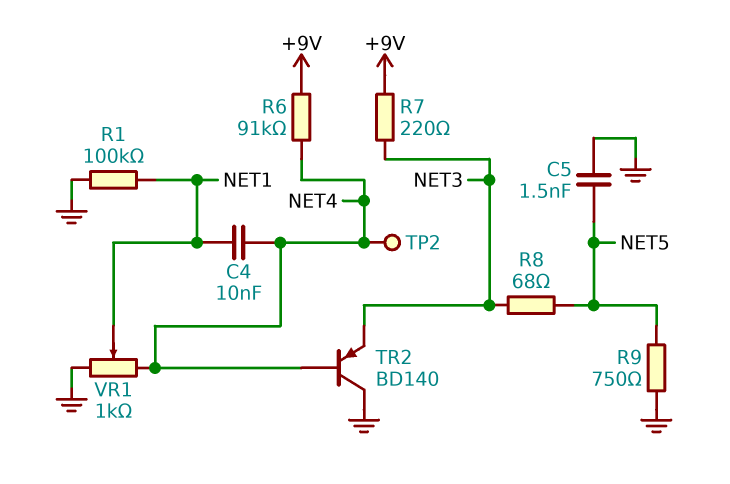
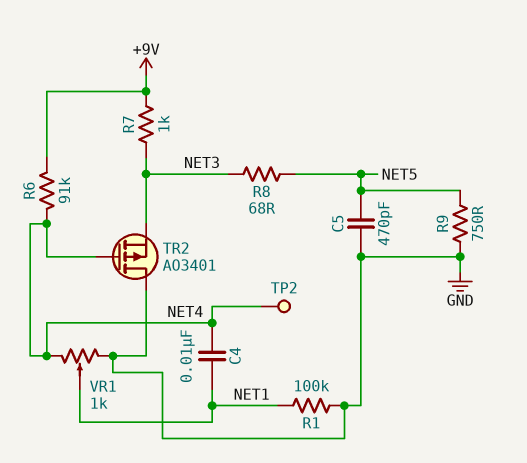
C5: 1.5nF (GND, NET5) -> 470pF (GND, NET5)
R7: 220 (+9V, NET3) -> 1k (+9V, NET3)
TR2: PNP BD140 (B NET4, C GND, E NET3) -> PMOS AO3401 (G NET4, D GND, S NET3)

